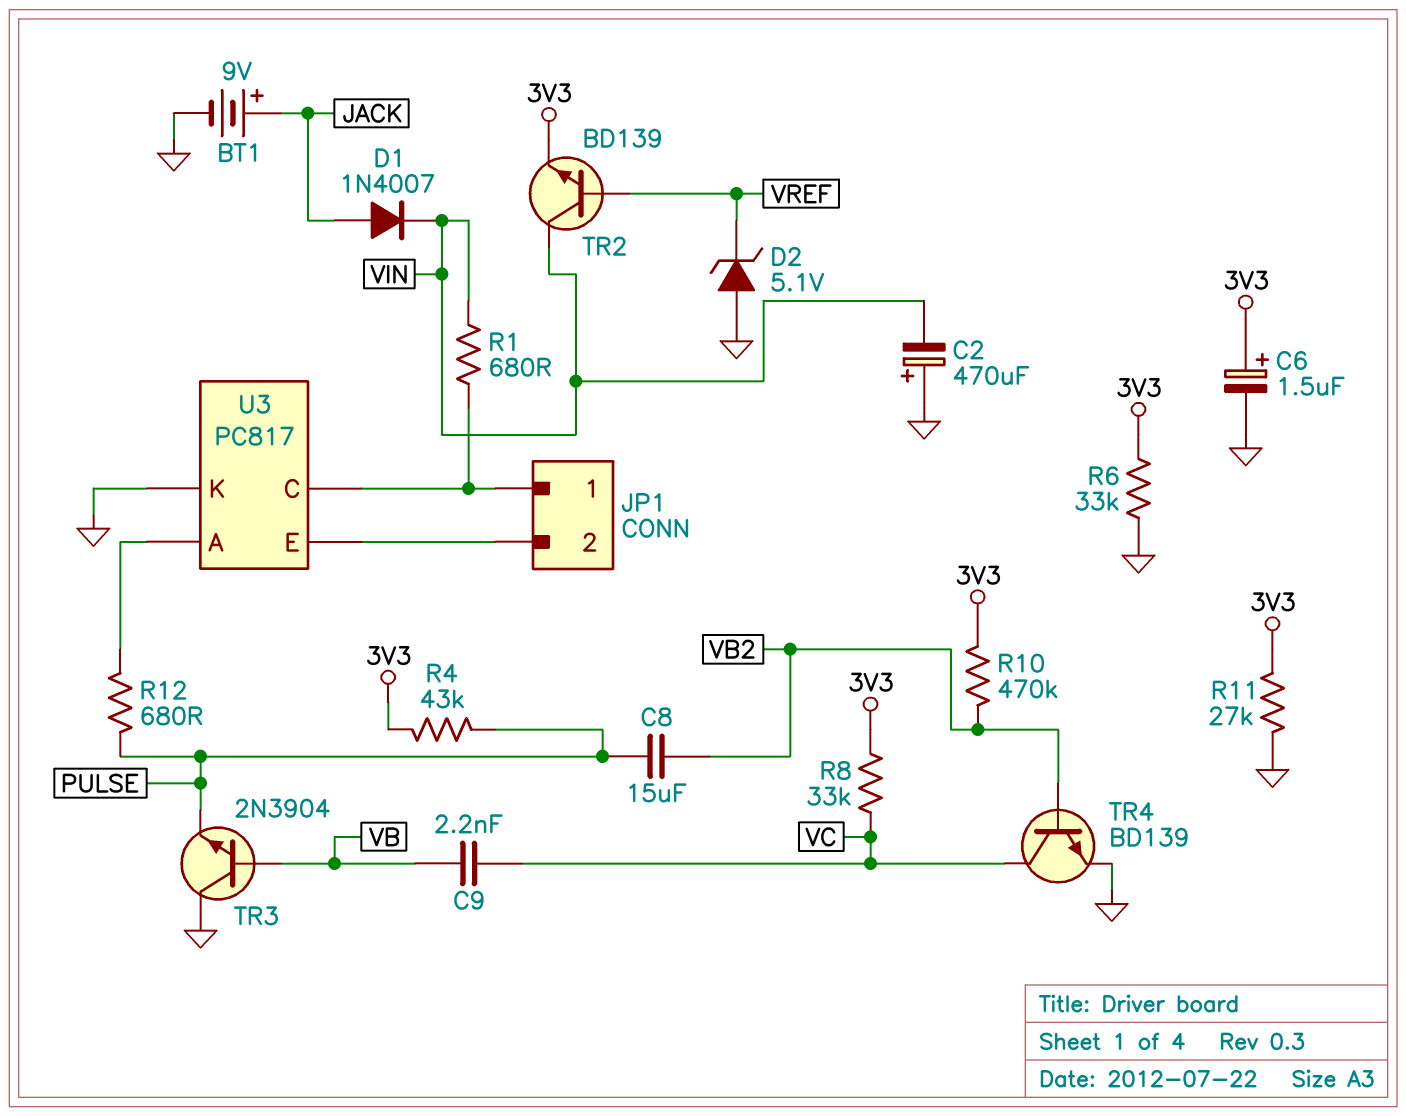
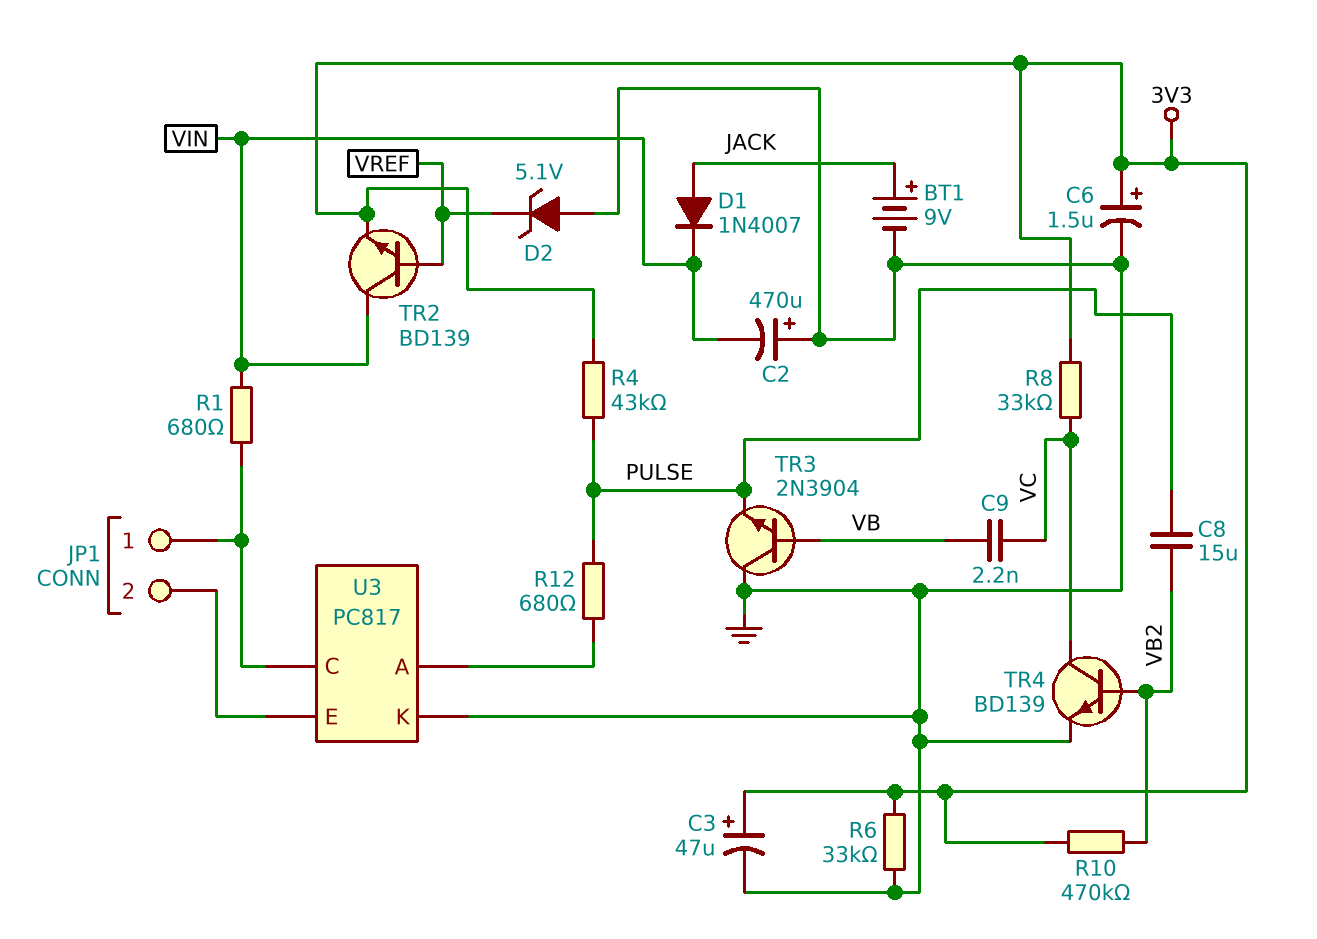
C3: none -> 47uF (plus 3V3, minus GND)
R11: 27k (3V3, GND) -> none

